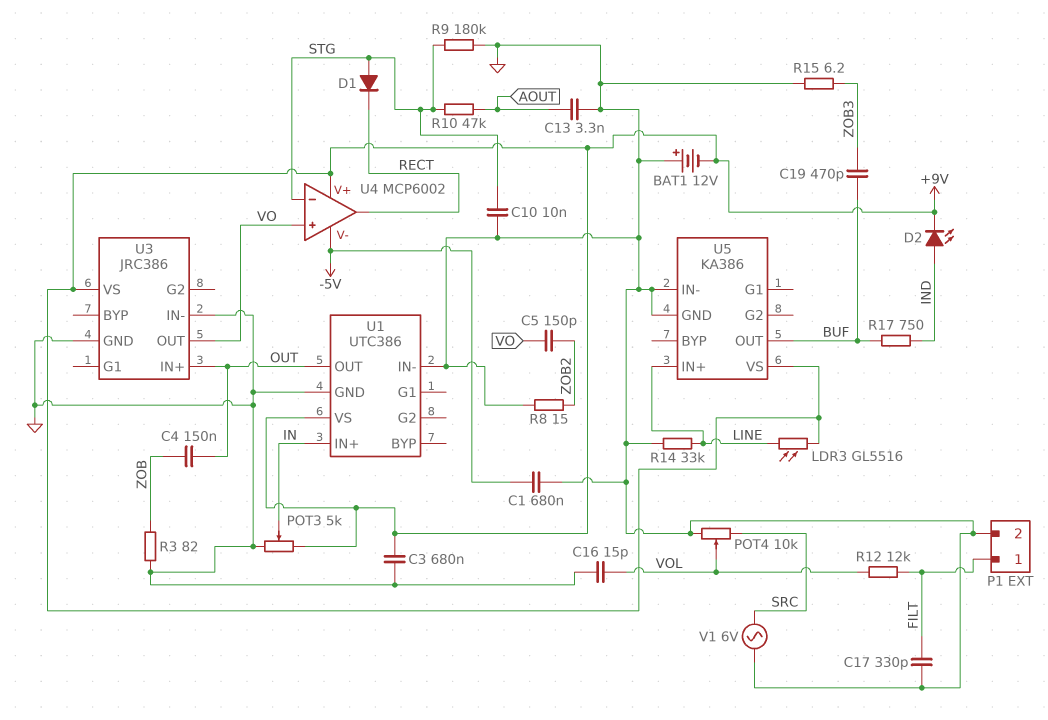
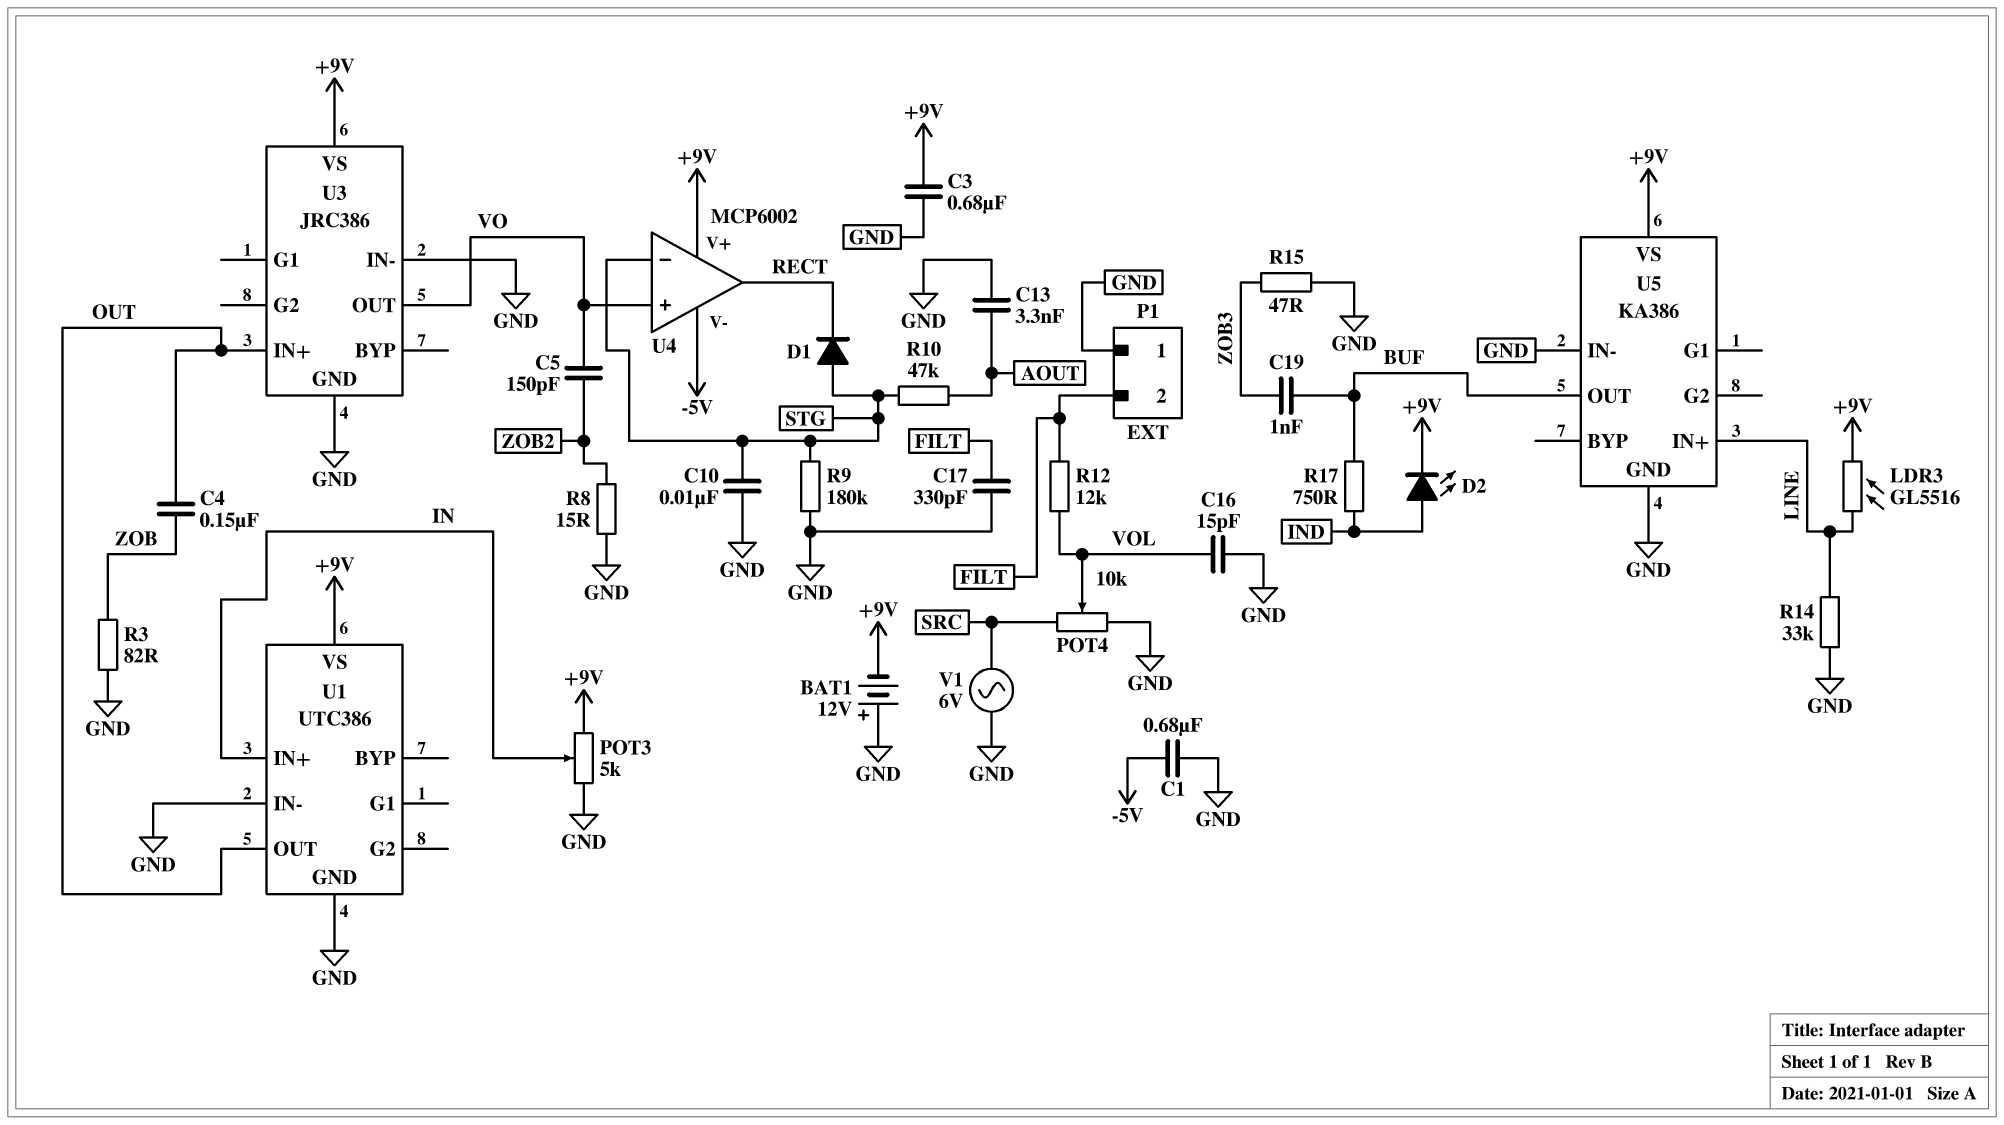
C19: 470pF (BUF, ZOB3) -> 1nF (BUF, ZOB3)
P1 pin 1: FILT -> GND
P1 pin 2: GND -> FILT
R15: 6.2 (GND, ZOB3) -> 47 (GND, ZOB3)

